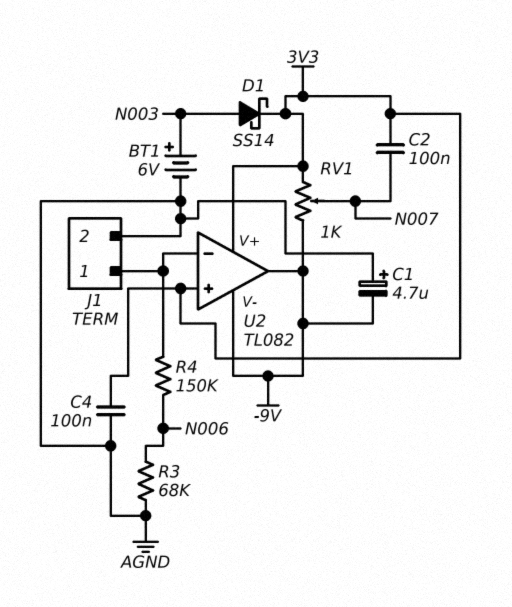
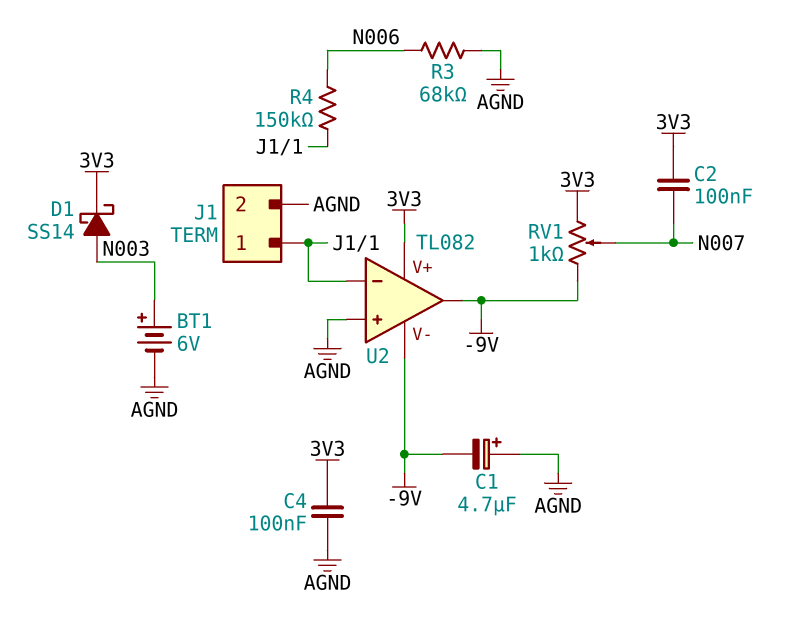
U2 pin in+: 3V3 -> AGND

